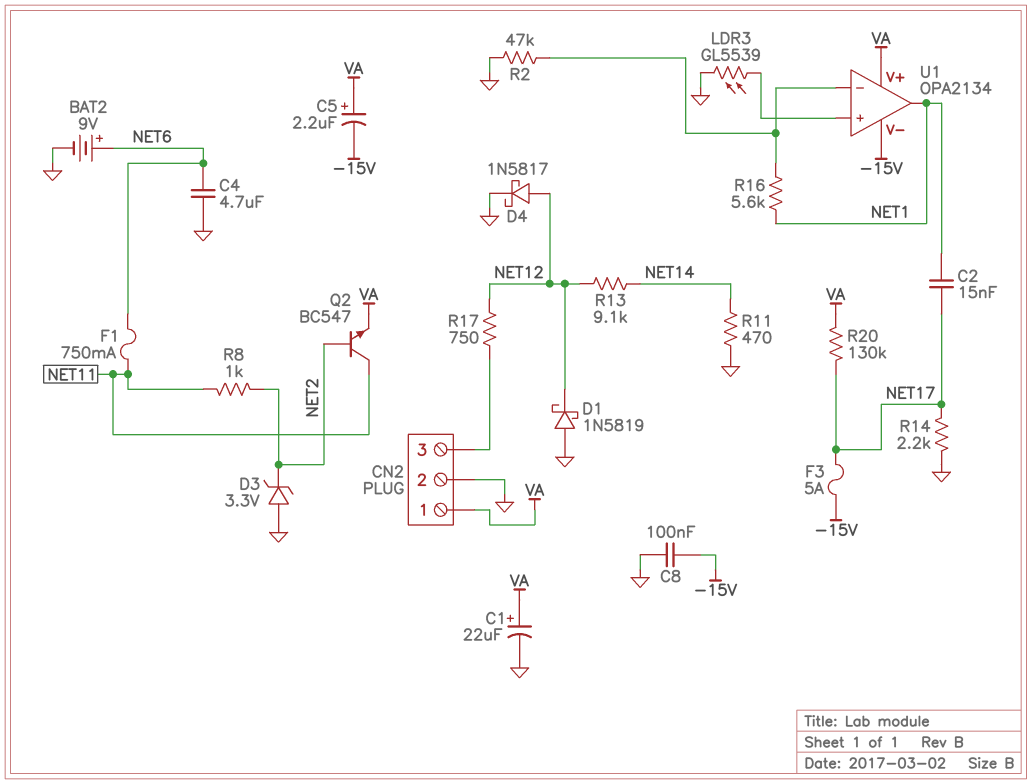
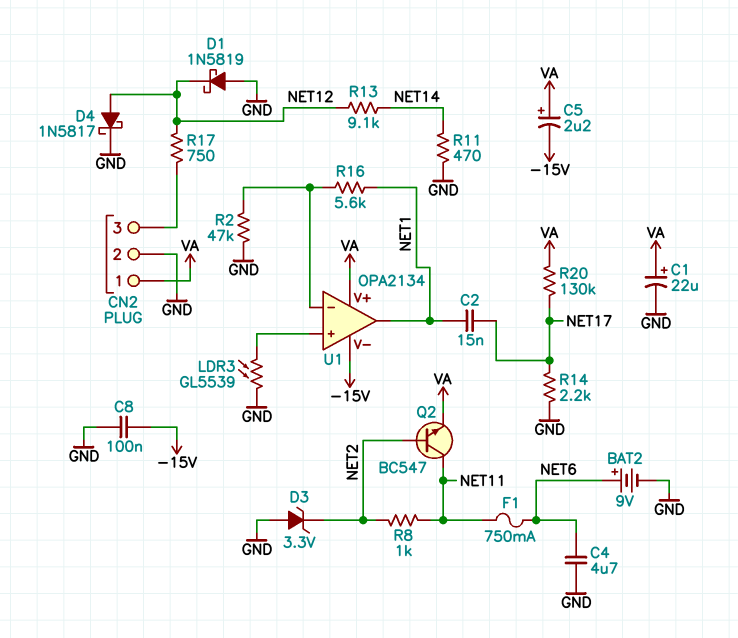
F3: 5A (-15V, NET17) -> none

